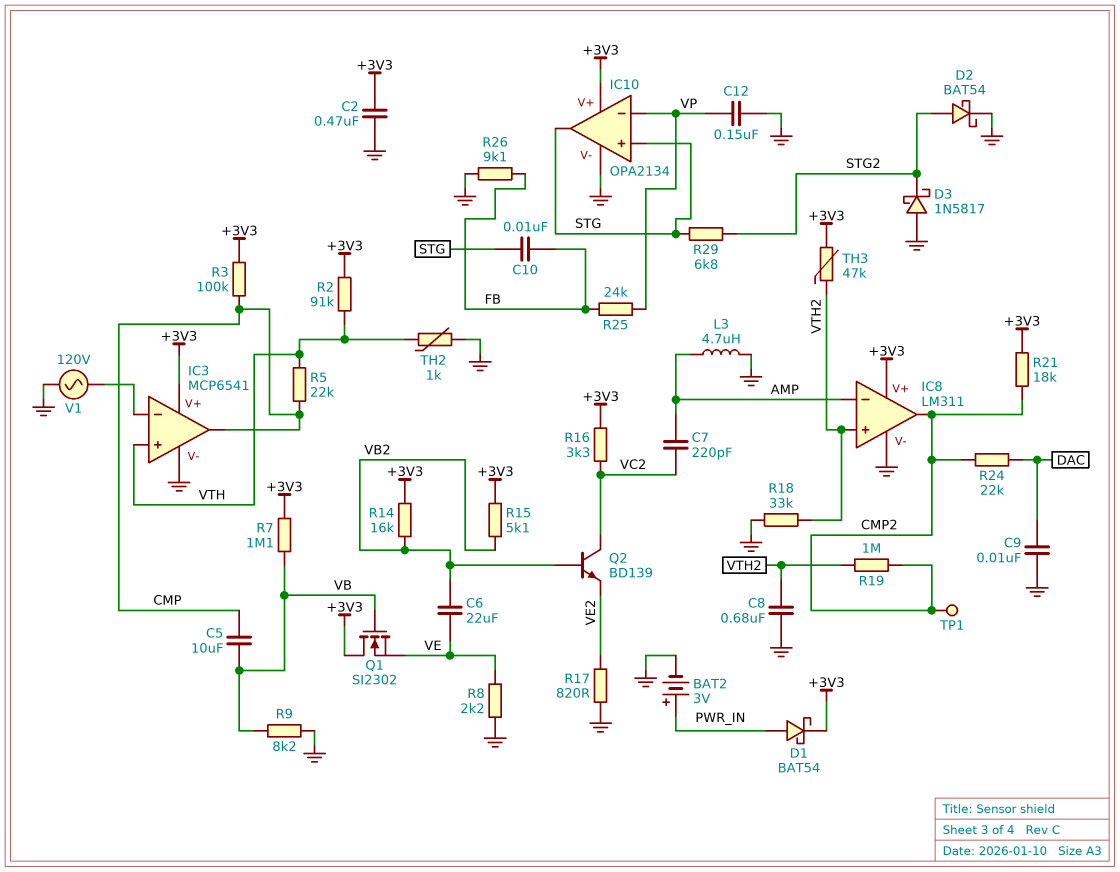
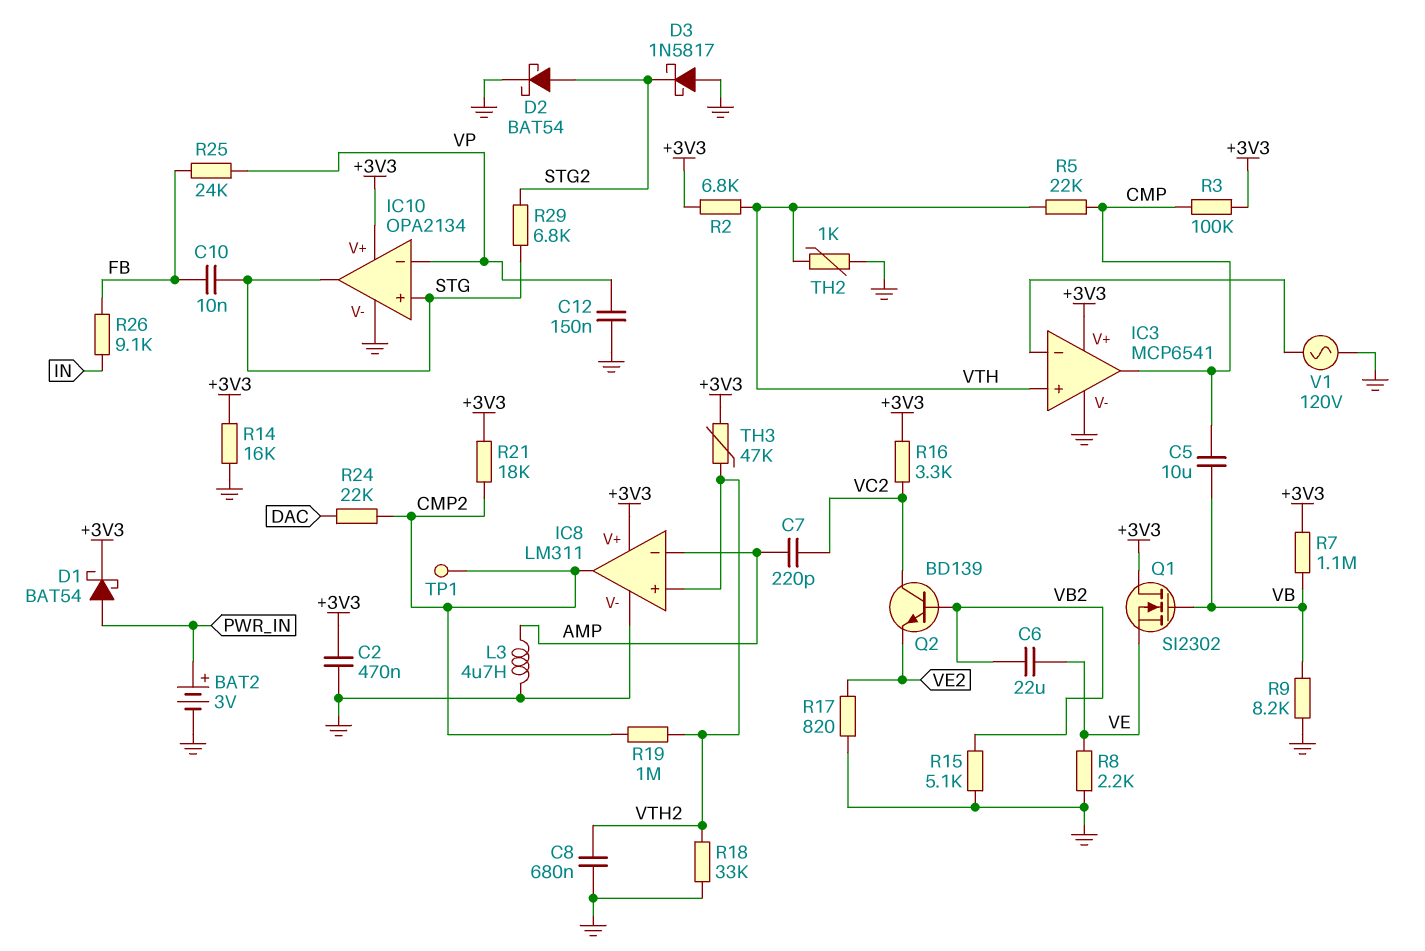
C9: 10nF (DAC, GND) -> none
R2: 91k (+3V3, VTH) -> 6.8k (+3V3, VTH)
R14: 16k (+3V3, VB2) -> 16k (+3V3, GND)
R15: 5.1k (+3V3, VB2) -> 5.1k (GND, VB2)
R26: 9.1k (FB, GND) -> 9.1k (FB, IN)

